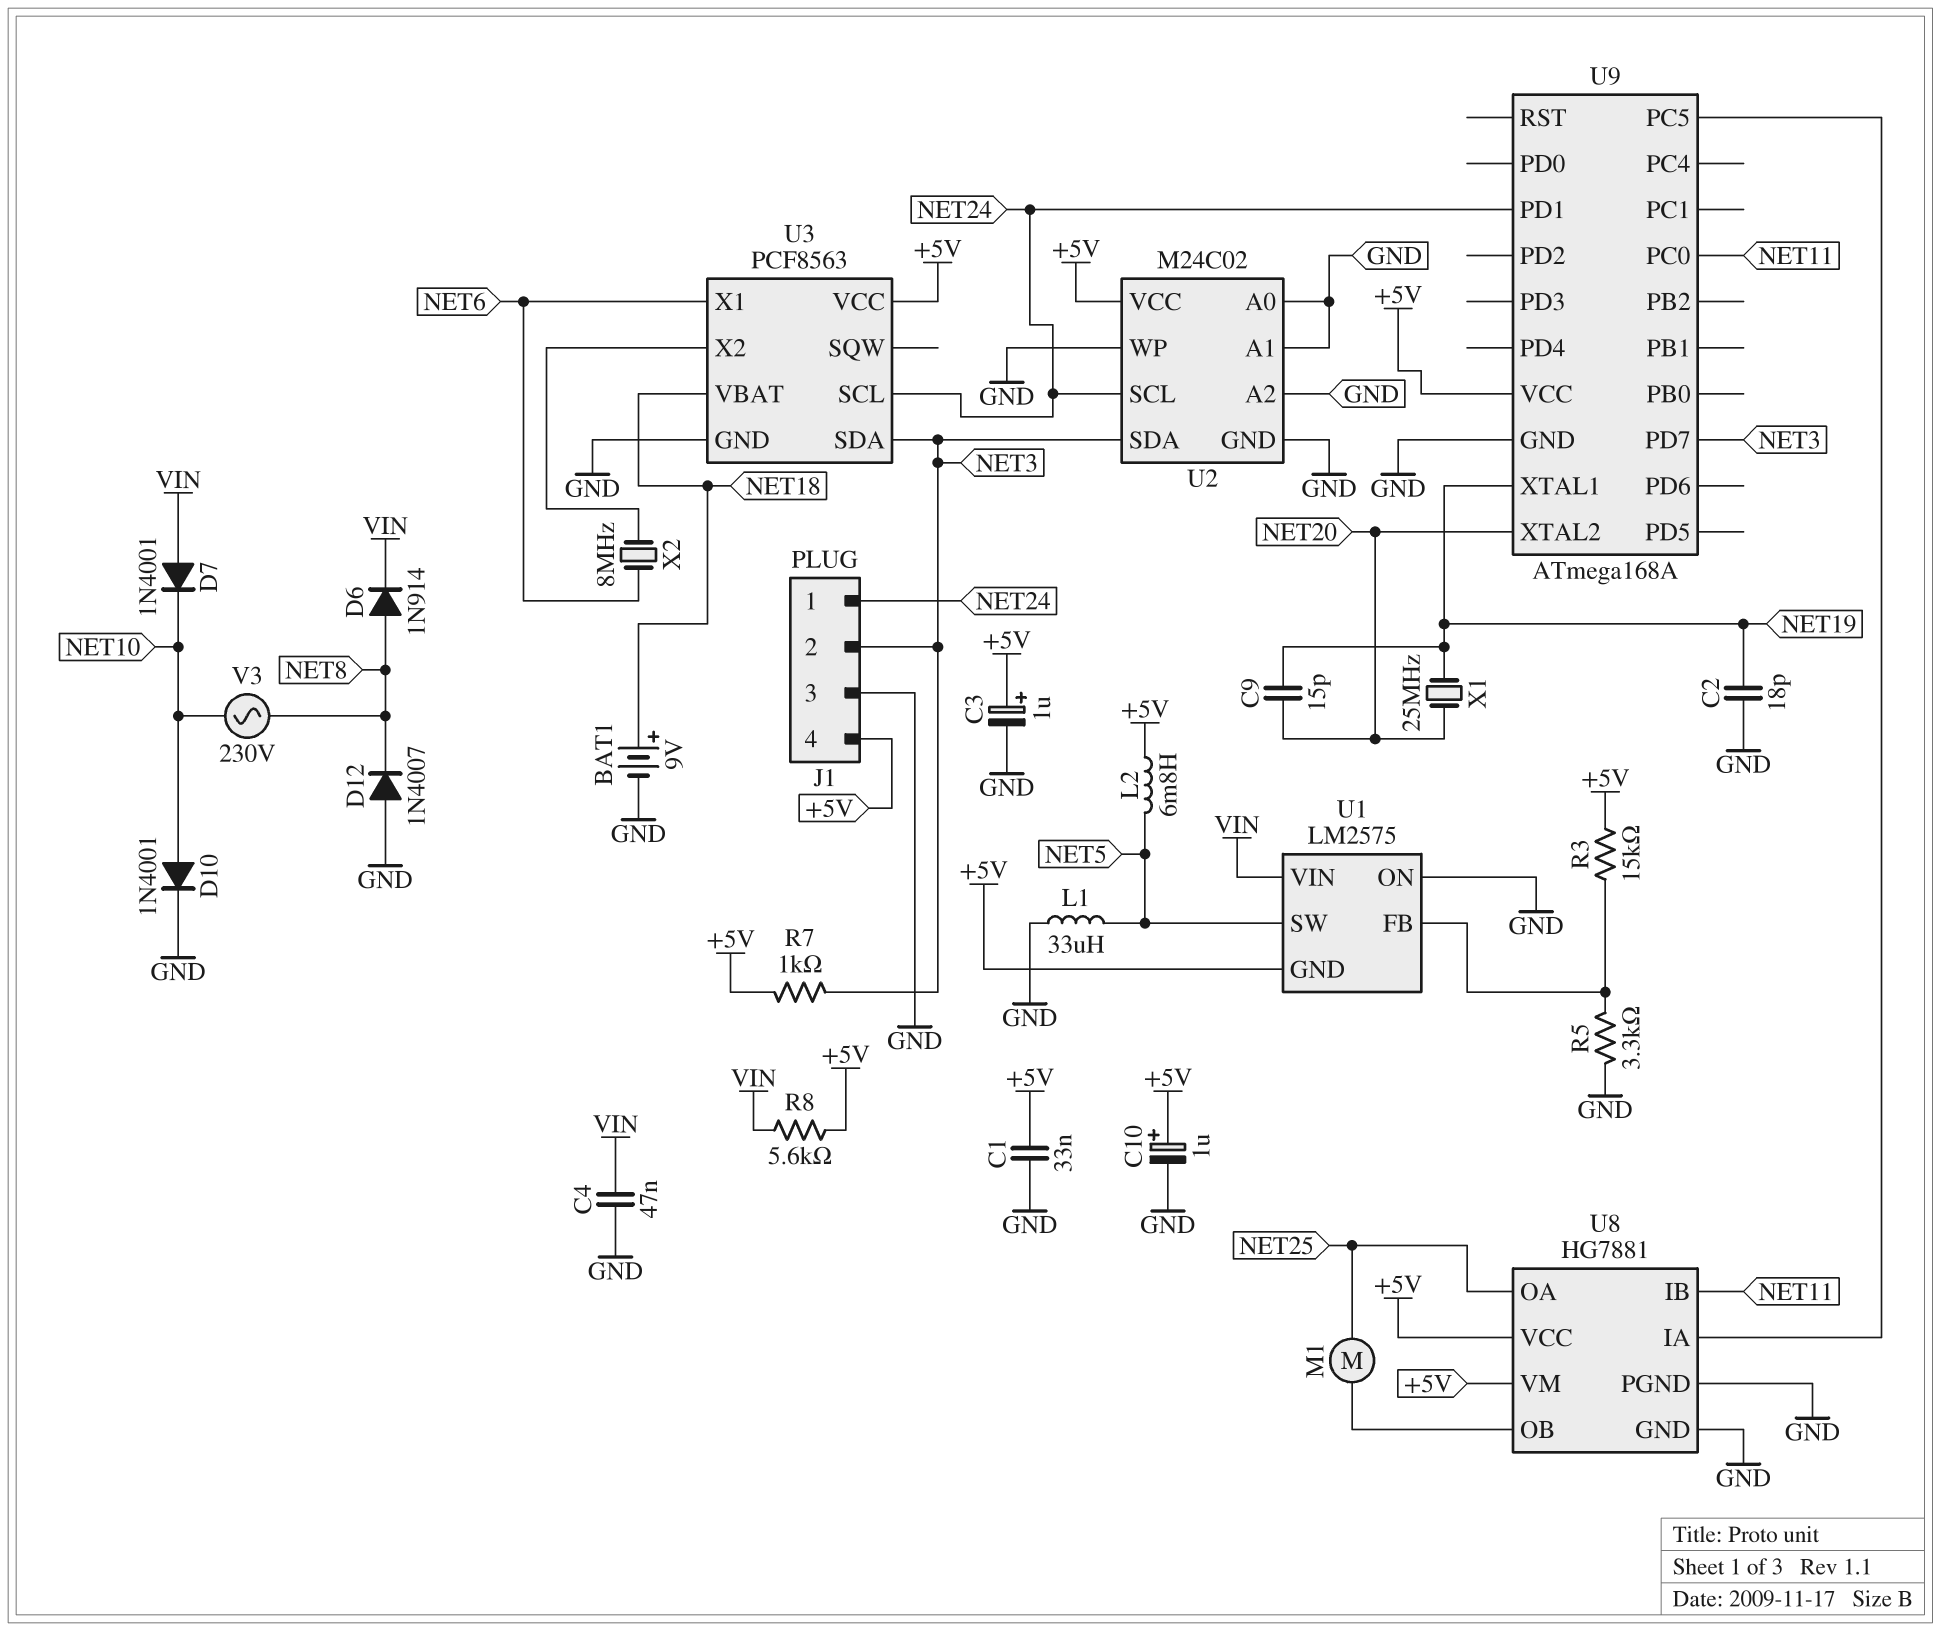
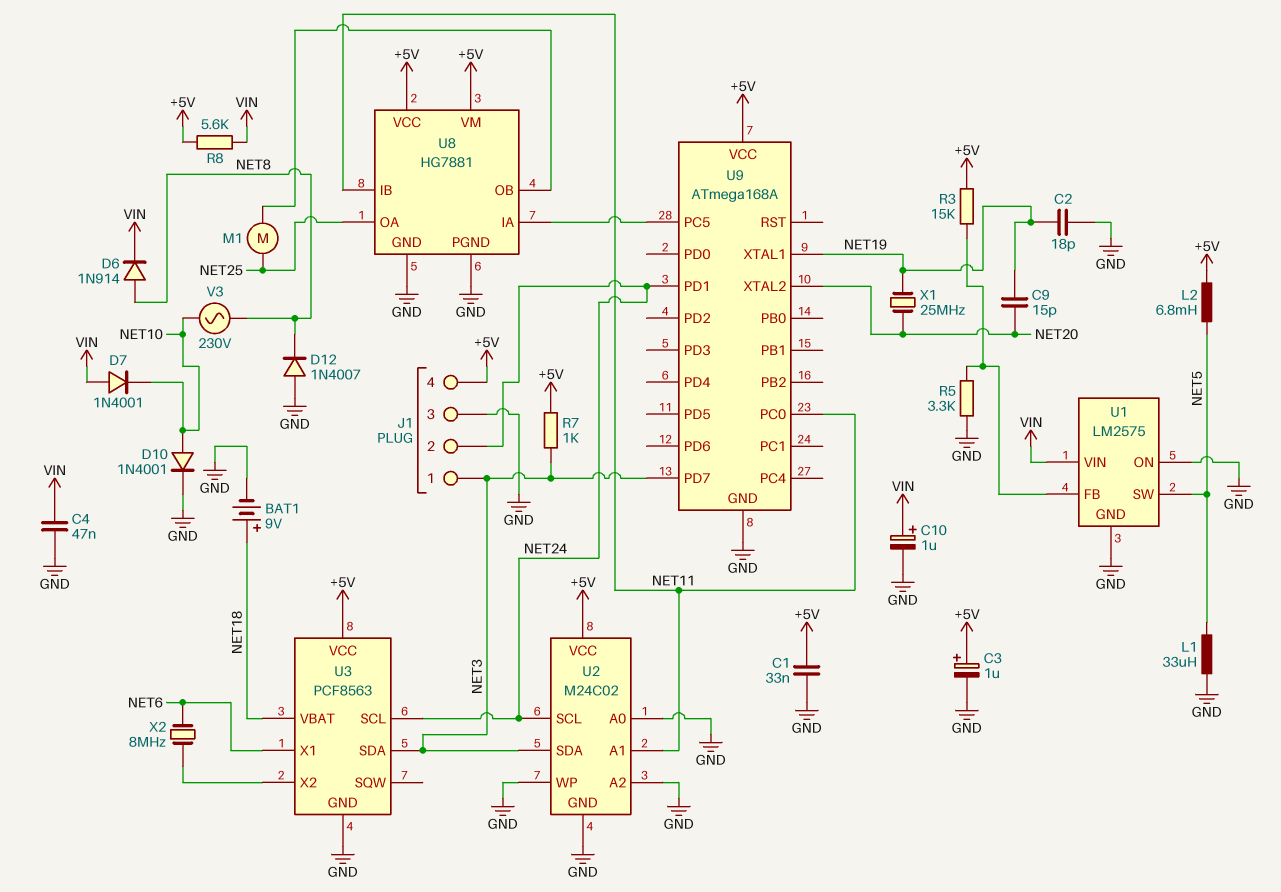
C10: 1uF (plus +5V, minus GND) -> 1uF (plus VIN, minus GND)
J1 pin 1: NET24 -> NET3
J1 pin 2: NET3 -> NET24
U1 pin GND: +5V -> GND
U2 pin A1: GND -> NET11

